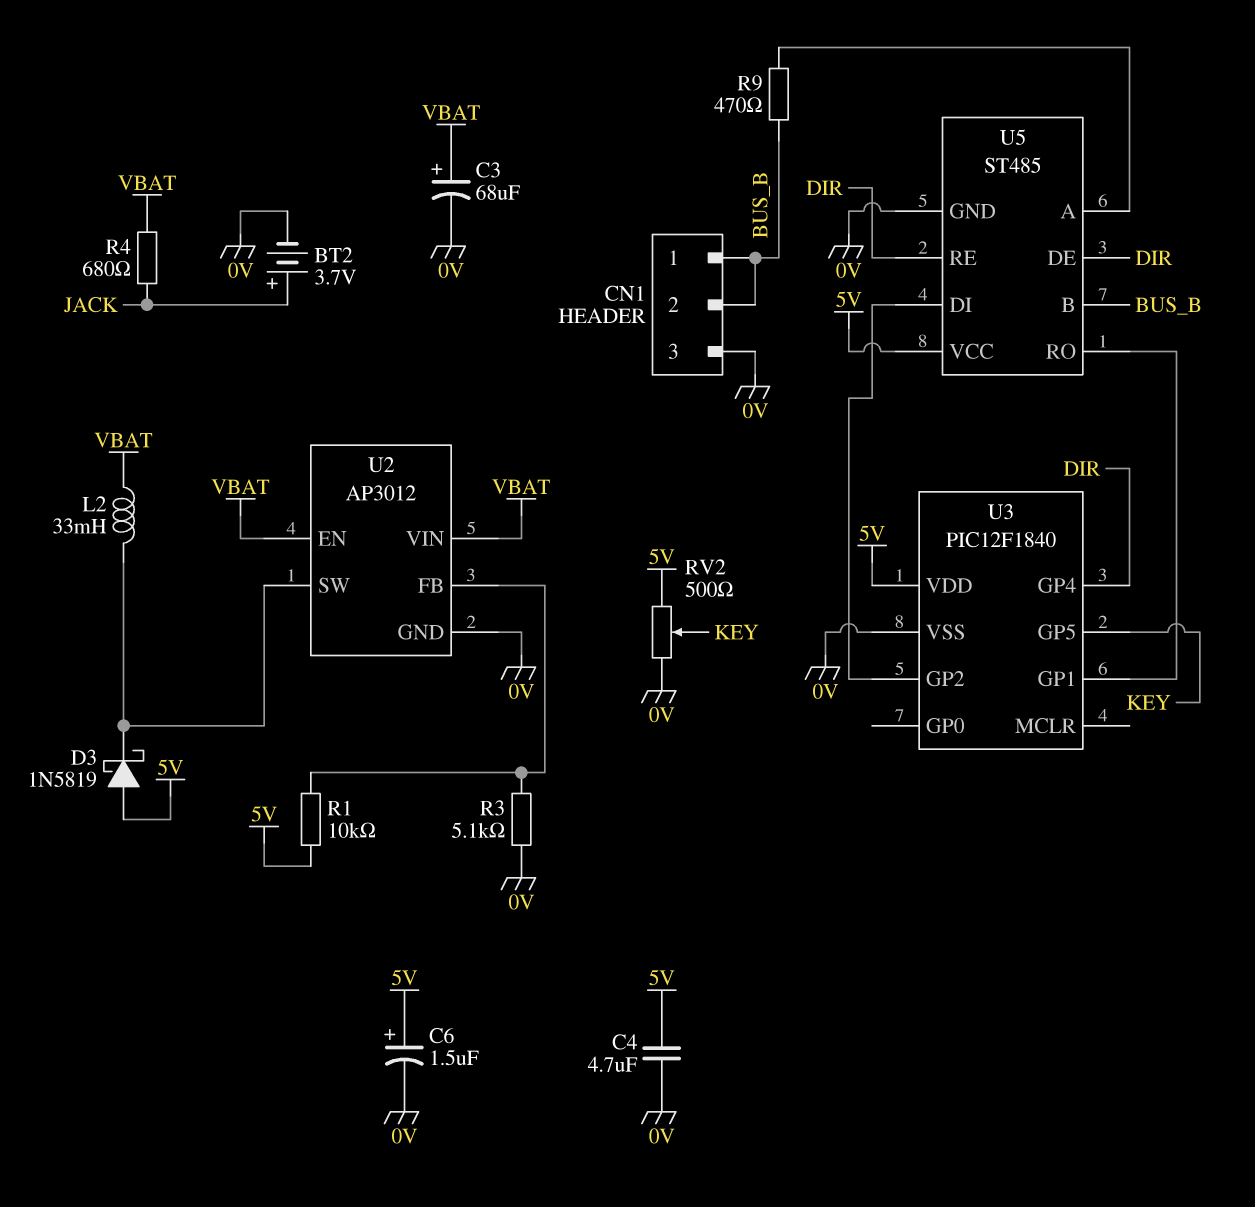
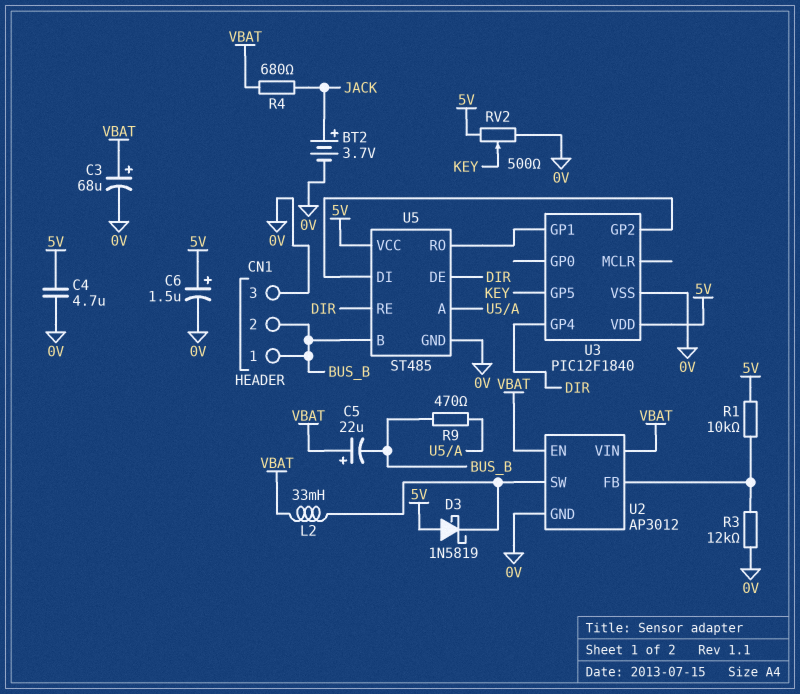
C5: none -> 22uF (plus VBAT, minus BUS_B)
R3: 5.1k (0V, U2/FB) -> 12k (0V, U2/FB)

